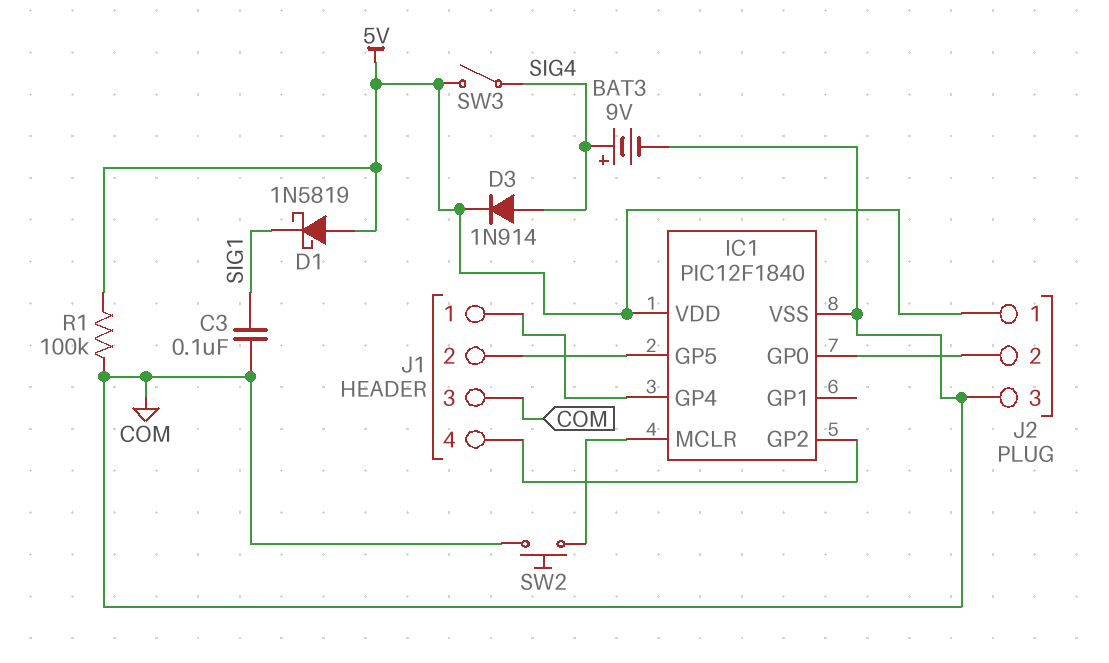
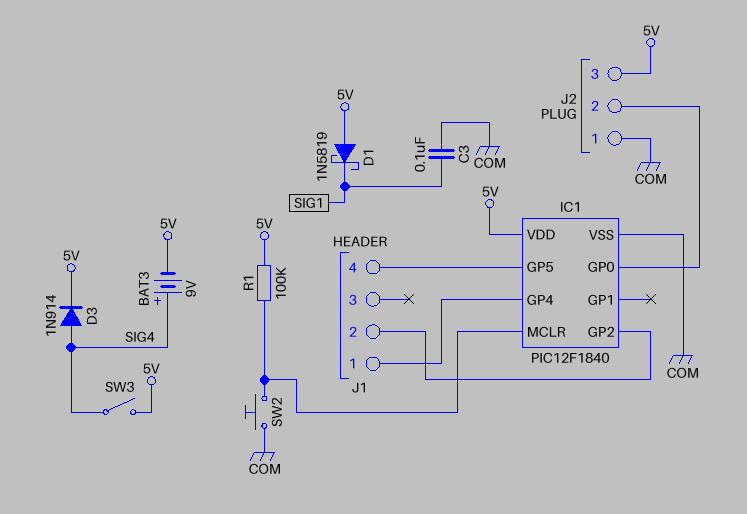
BAT3: 9V (plus SIG4, minus COM) -> 9V (plus SIG4, minus 5V)
J1 pin 2: IC1/GP5 -> IC1/GP2
J1 pin 3: COM -> none
J1 pin 4: IC1/GP2 -> IC1/GP5
J2 pin 1: 5V -> COM
J2 pin 3: COM -> 5V
R1: 100k (5V, COM) -> 100k (5V, IC1/MCLR)

